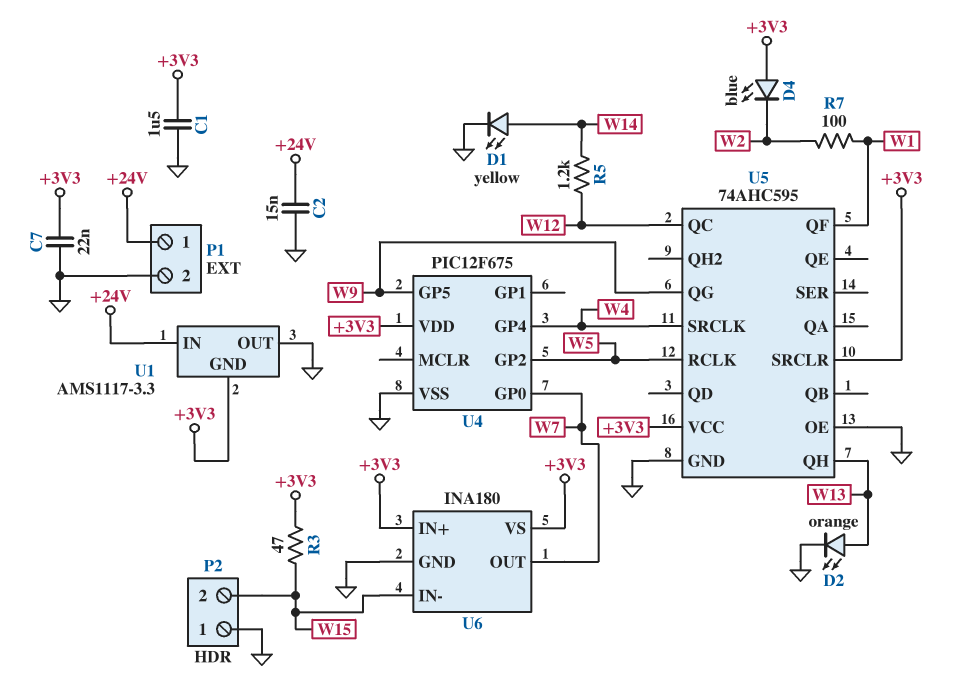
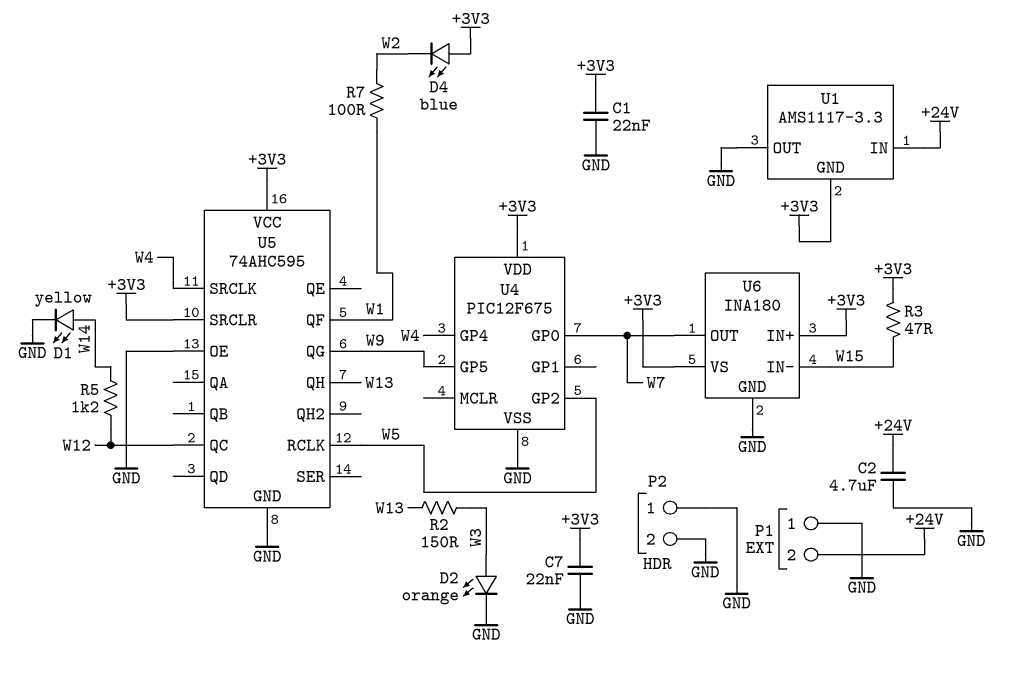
C1: 1.5uF (+3V3, GND) -> 22nF (+3V3, GND)
C2: 15nF (+24V, GND) -> 4.7uF (+24V, GND)
D2: LED orange (A W13, K GND) -> LED orange (A W3, K GND)
P1 pin 1: +24V -> GND
P1 pin 2: GND -> +24V
P2 pin 2: W15 -> GND
R2: none -> 150 (W3, W13)

